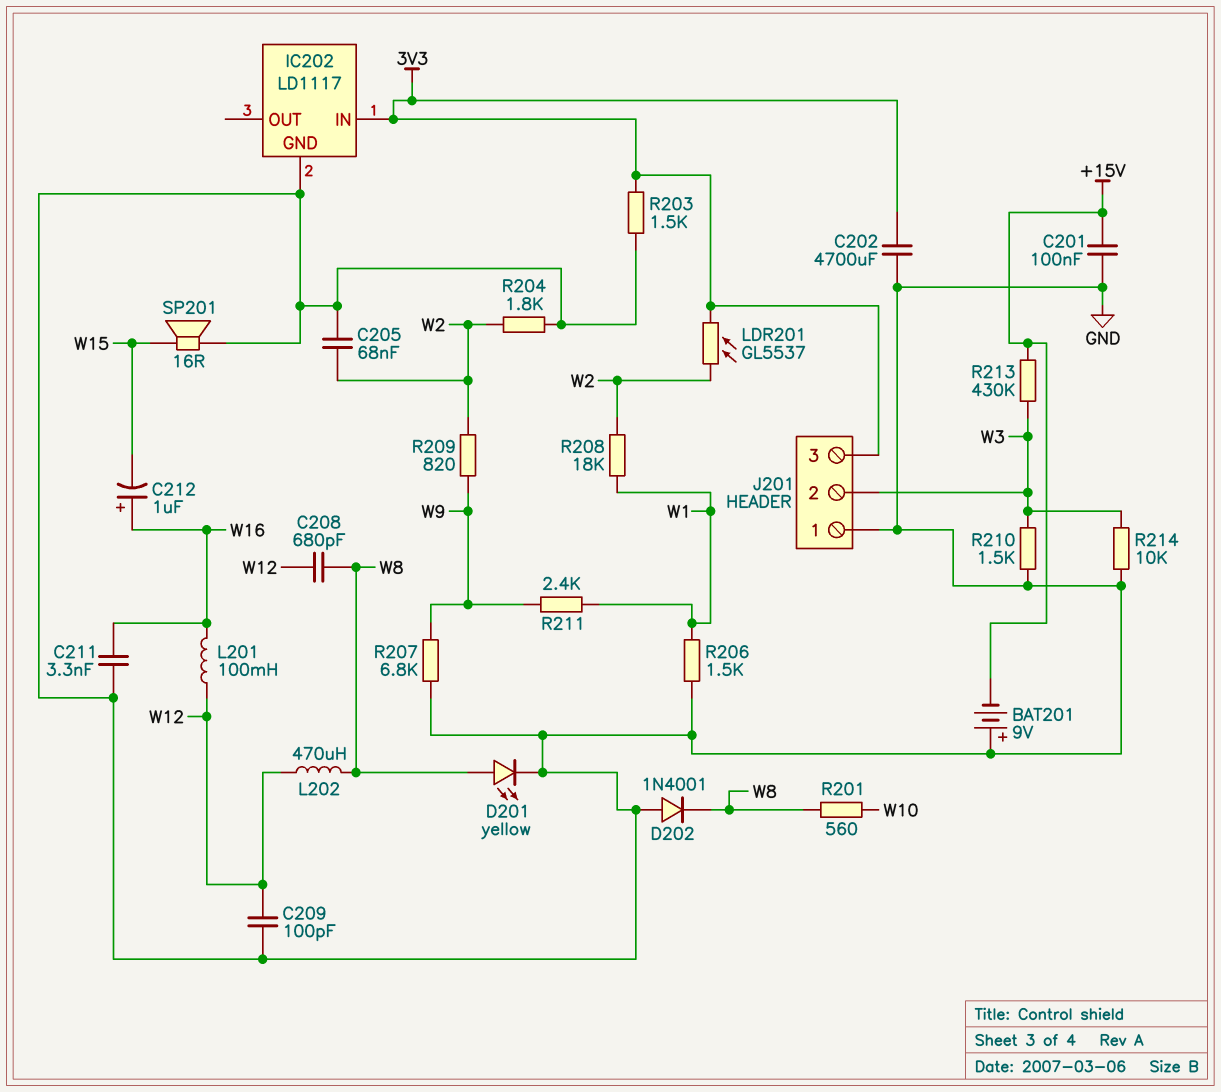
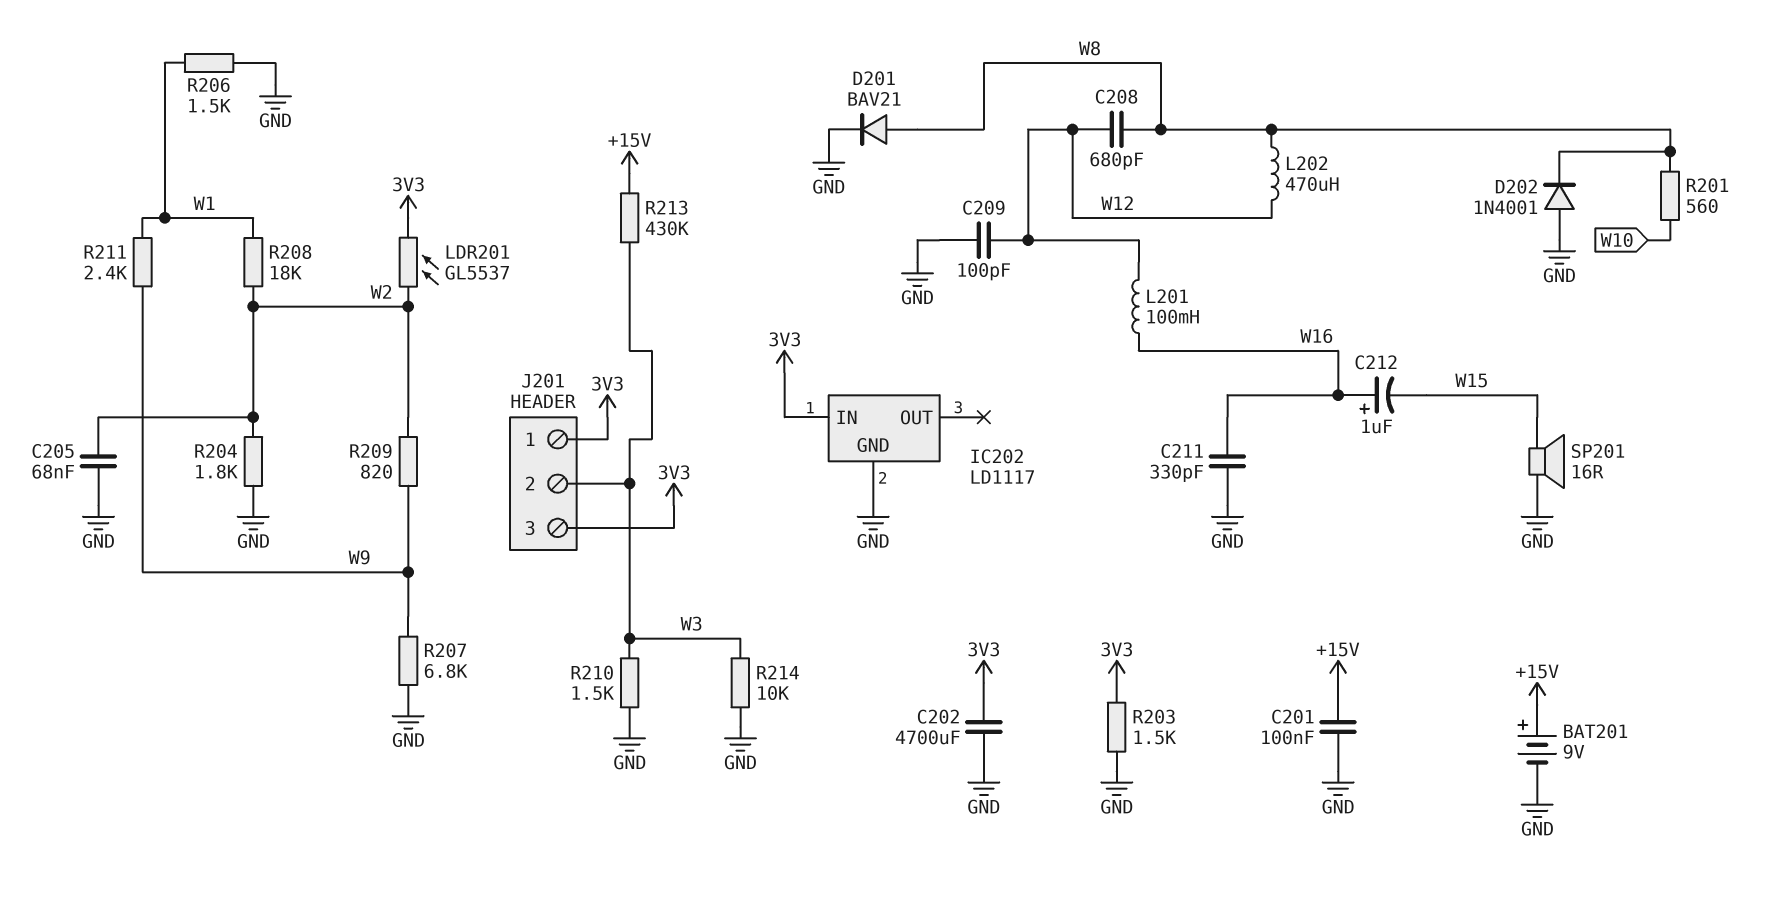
BAT201: 9V (plus GND, minus +15V) -> 9V (plus +15V, minus GND)
C211: 3.3nF (GND, W16) -> 330pF (GND, W16)
D201: LED yellow (A W8, K GND) -> diode BAV21 (A W8, K GND)
J201 pin 1: GND -> 3V3

